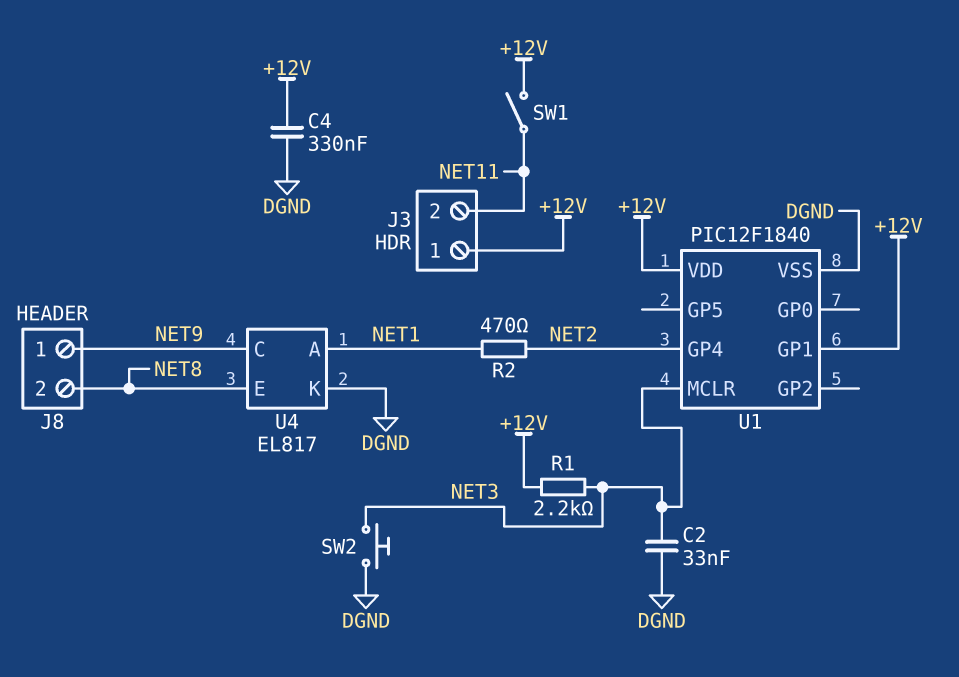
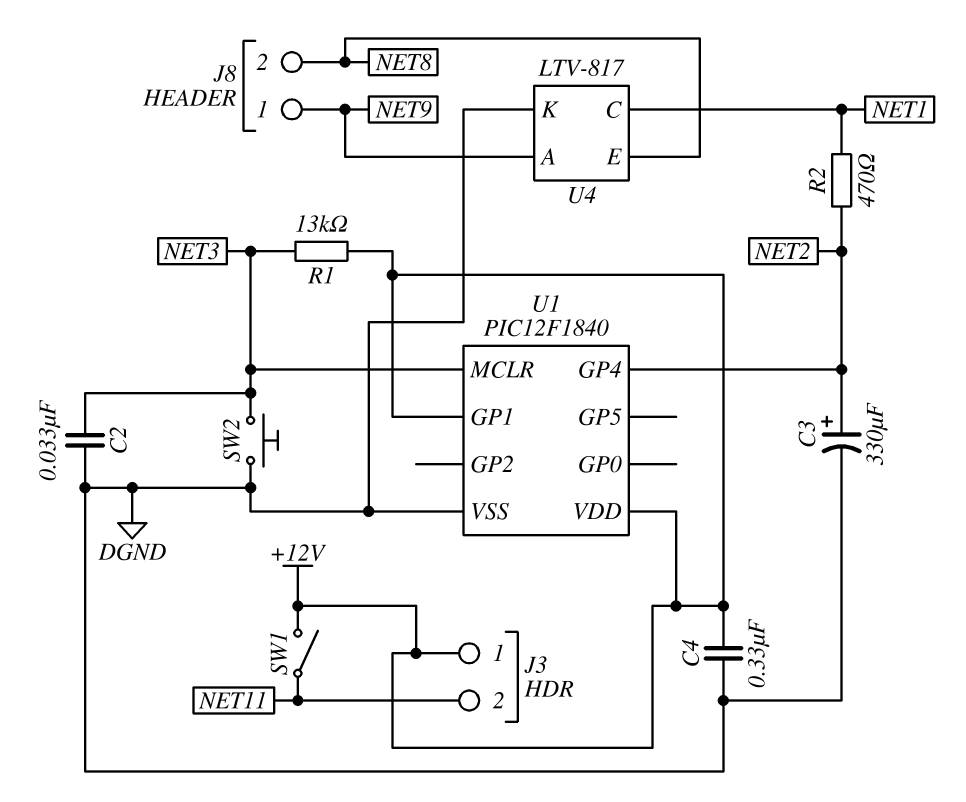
C3: none -> 330uF (plus NET2, minus DGND)
R1: 2.2k (+12V, NET3) -> 13k (+12V, NET3)
U4: EL817 -> LTV-817
U4 pin A: NET1 -> NET9
U4 pin C: NET9 -> NET1

